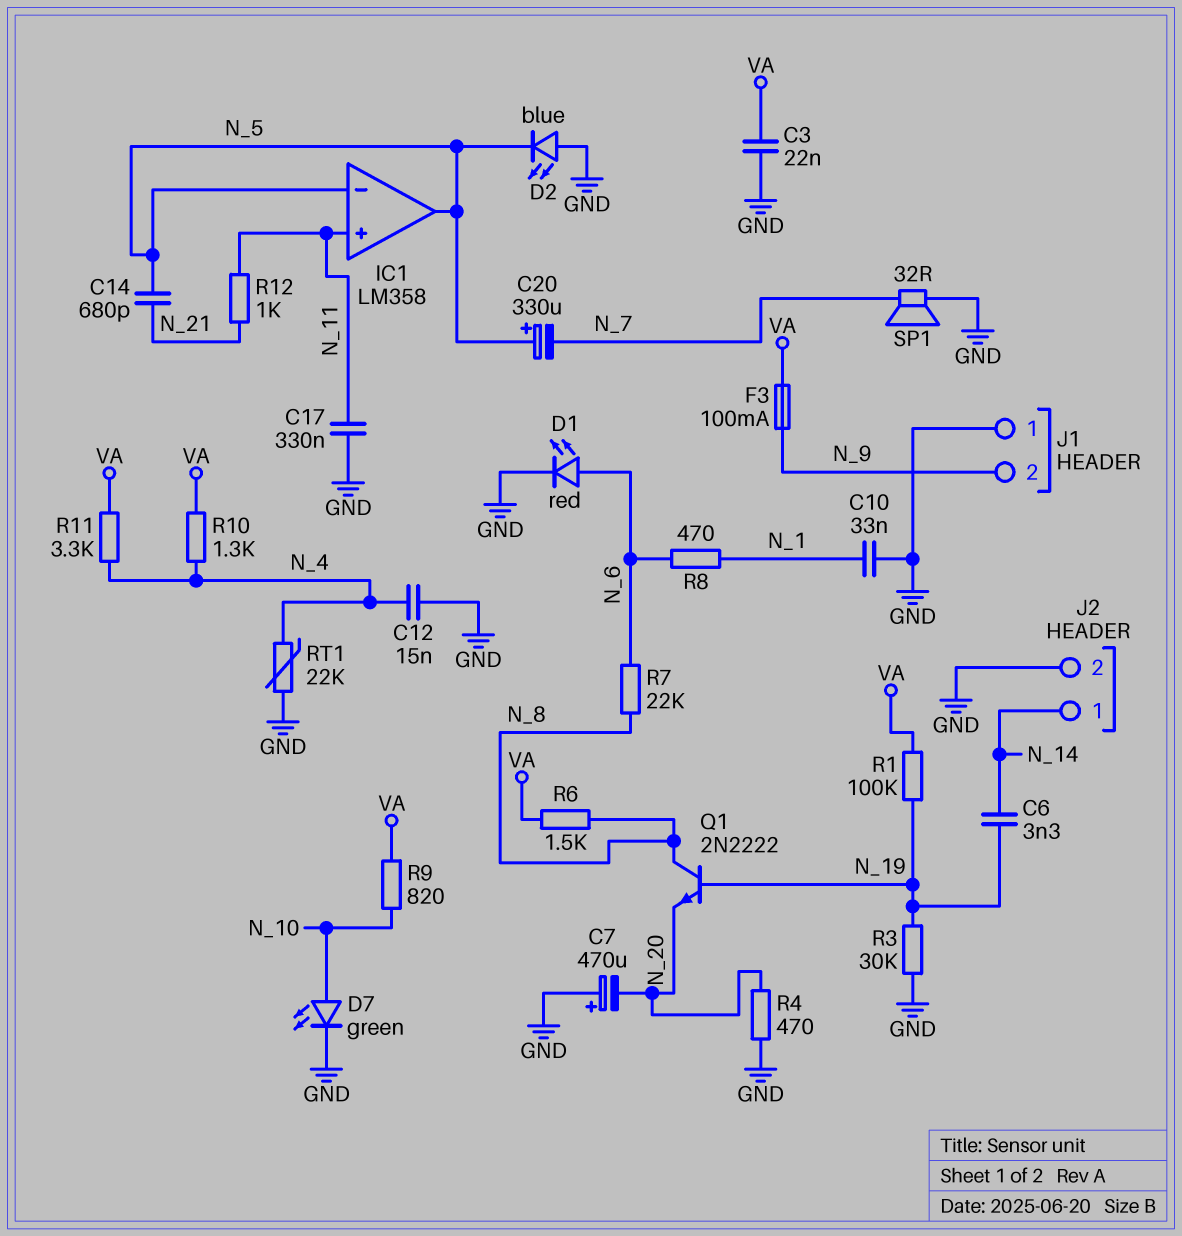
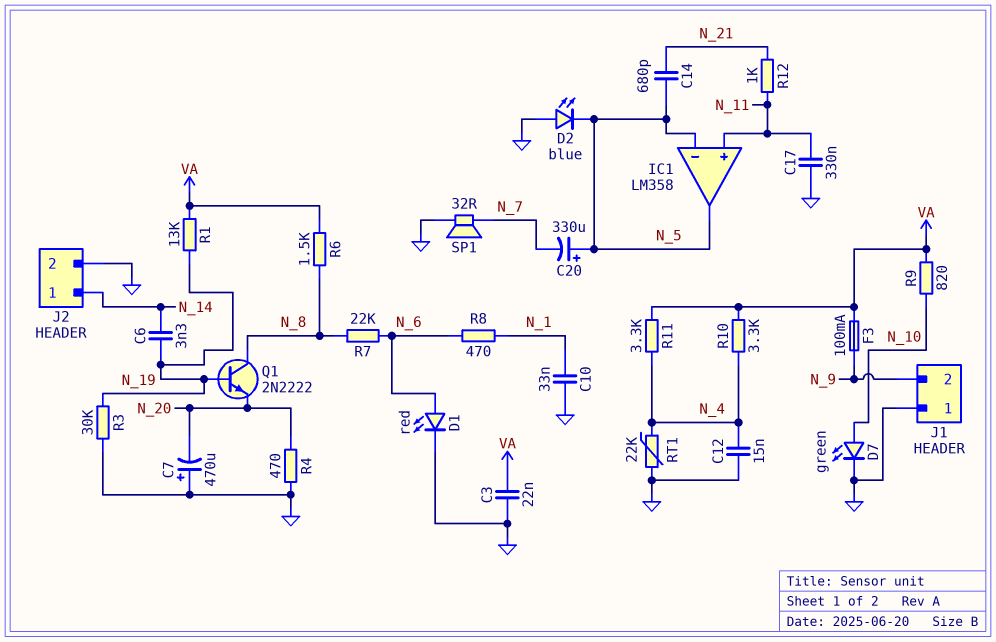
R1: 100k (N_19, VA) -> 13k (N_19, VA)
R10: 1.3k (N_4, VA) -> 3.3k (N_4, VA)

